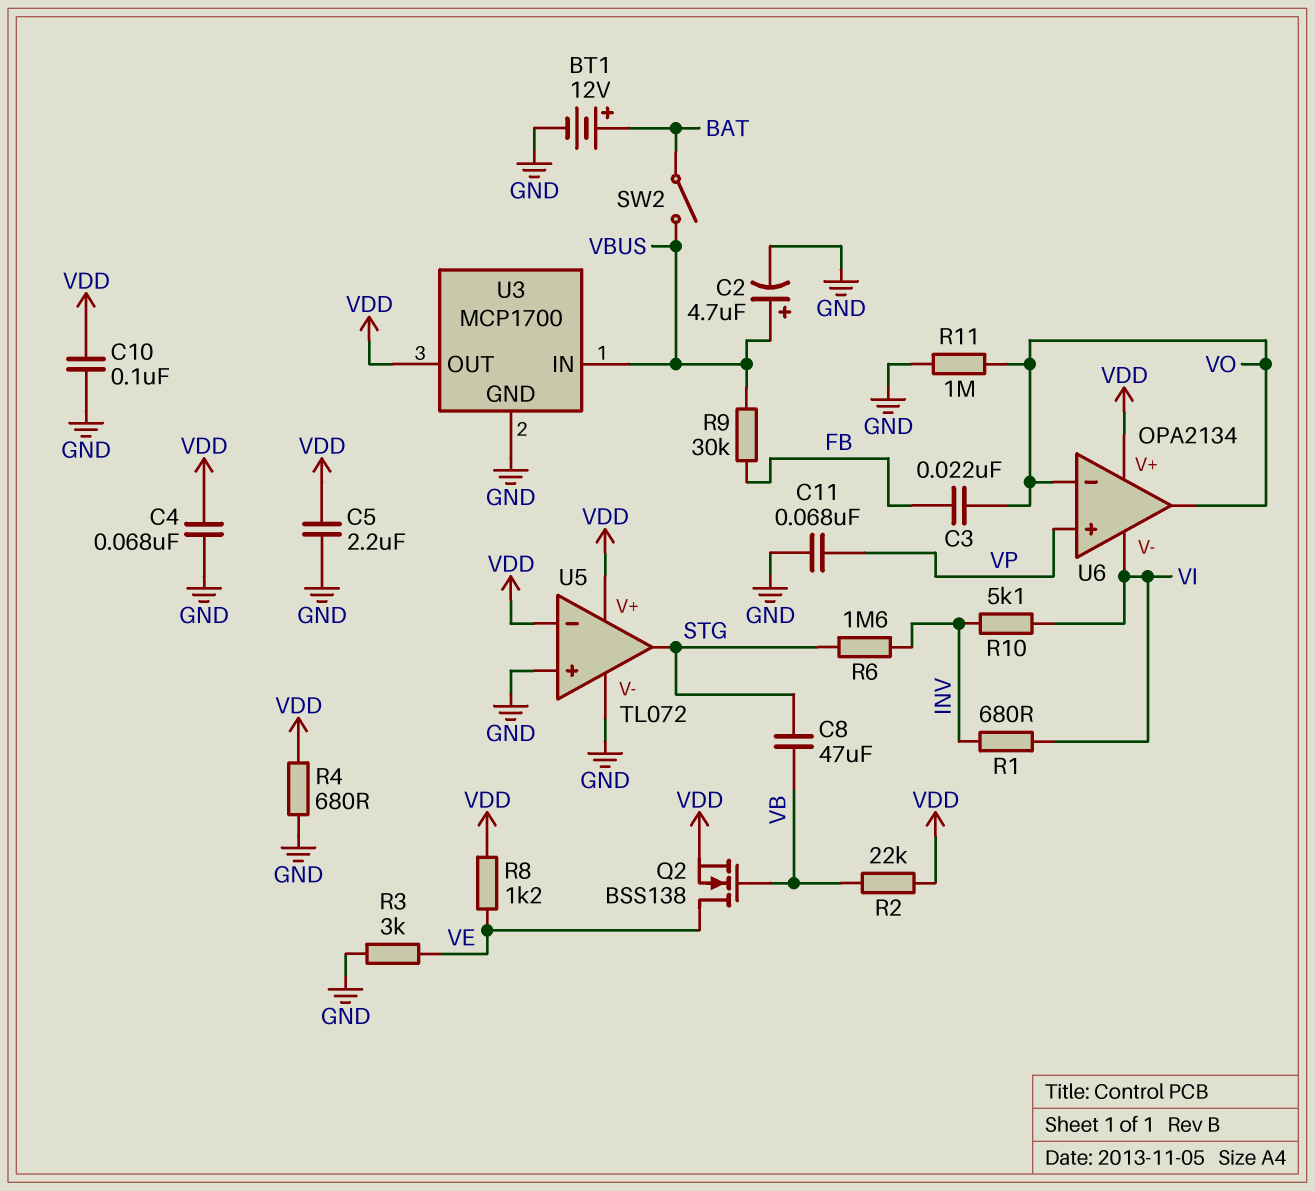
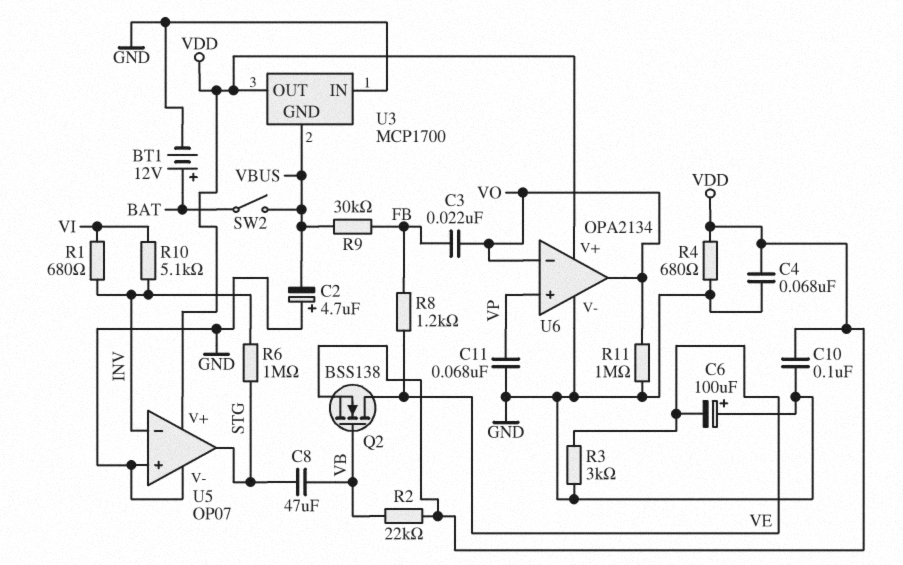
C2: 4.7uF (plus VBUS, minus GND) -> 4.7uF (plus GND, minus VBUS)
C5: 2.2uF (GND, VDD) -> none
C6: none -> 100uF (plus GND, minus VE)
R6: 1.6M (INV, STG) -> 1M (INV, STG)
R8: 1.2k (VDD, VE) -> 1.2k (FB, VE)
U3 pin GND: GND -> VBUS
U3 pin IN: VBUS -> GND
U5: TL072 -> OP07
U5 pin in-: VDD -> INV
U6 pin V-: VI -> GND

